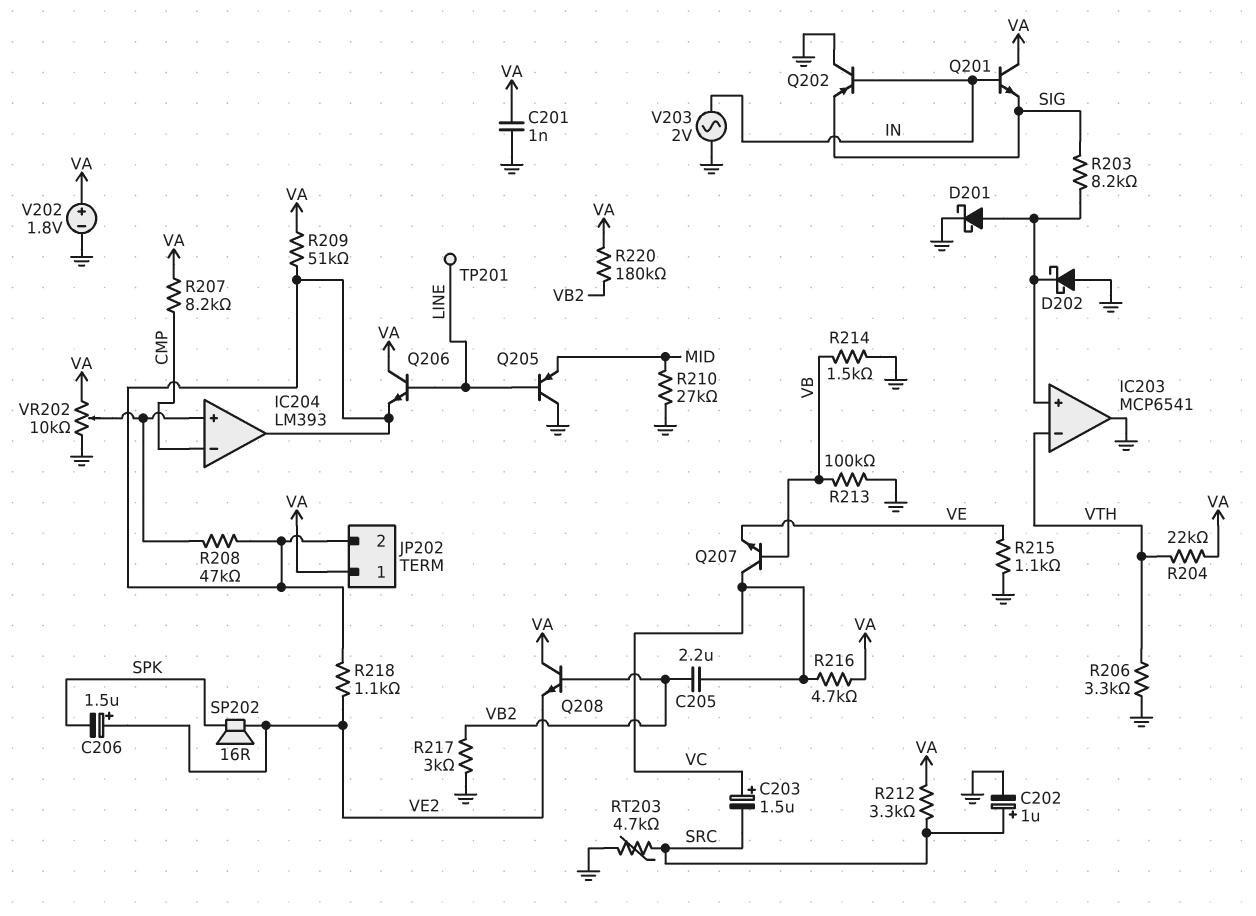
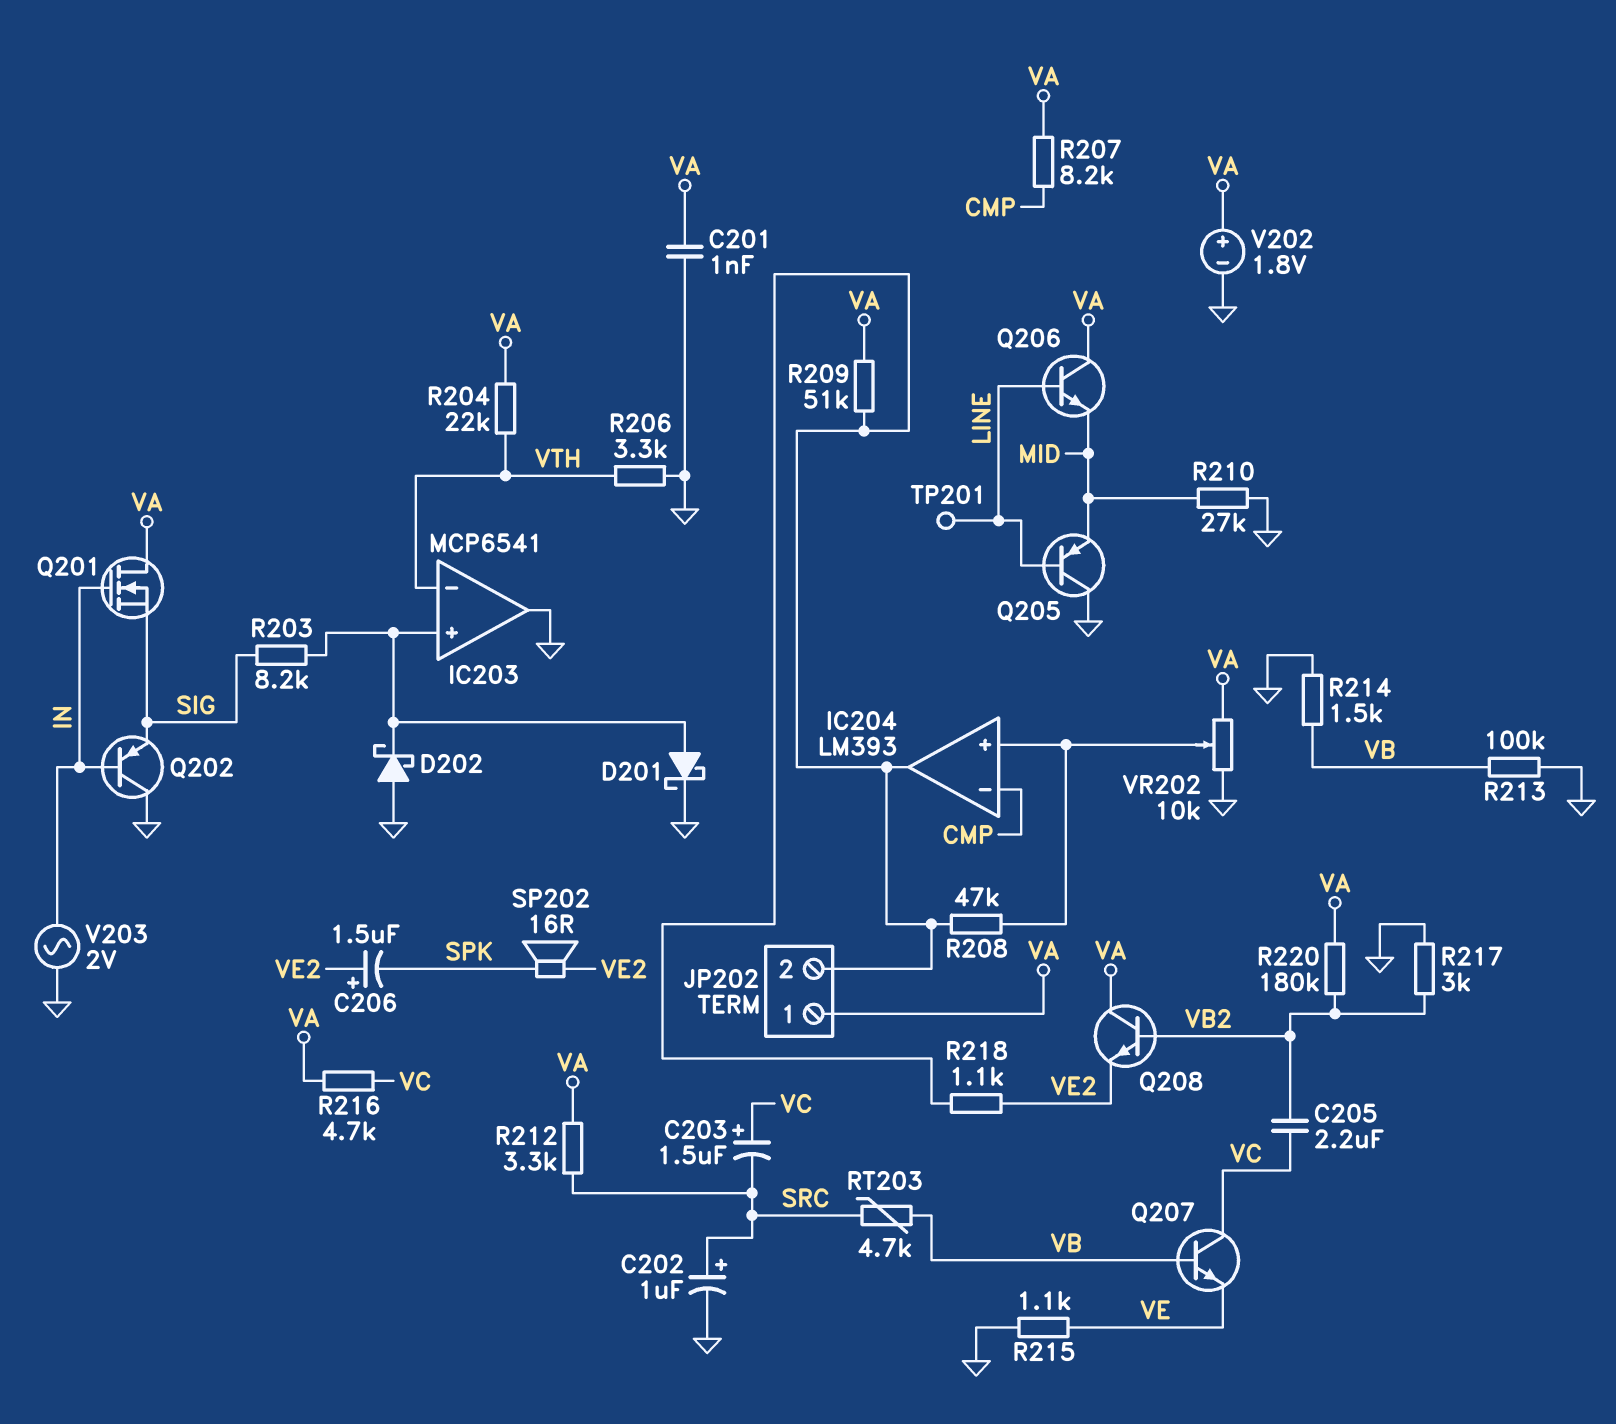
Q201: NPN (B IN, C VA, E SIG) -> NMOS (G IN, D VA, S SIG)
Q206: NPN (B LINE, C VA, E IC204/out) -> NPN (B LINE, C VA, E MID)
RT203: 4.7k (GND, SRC) -> 4.7k (SRC, VB)

